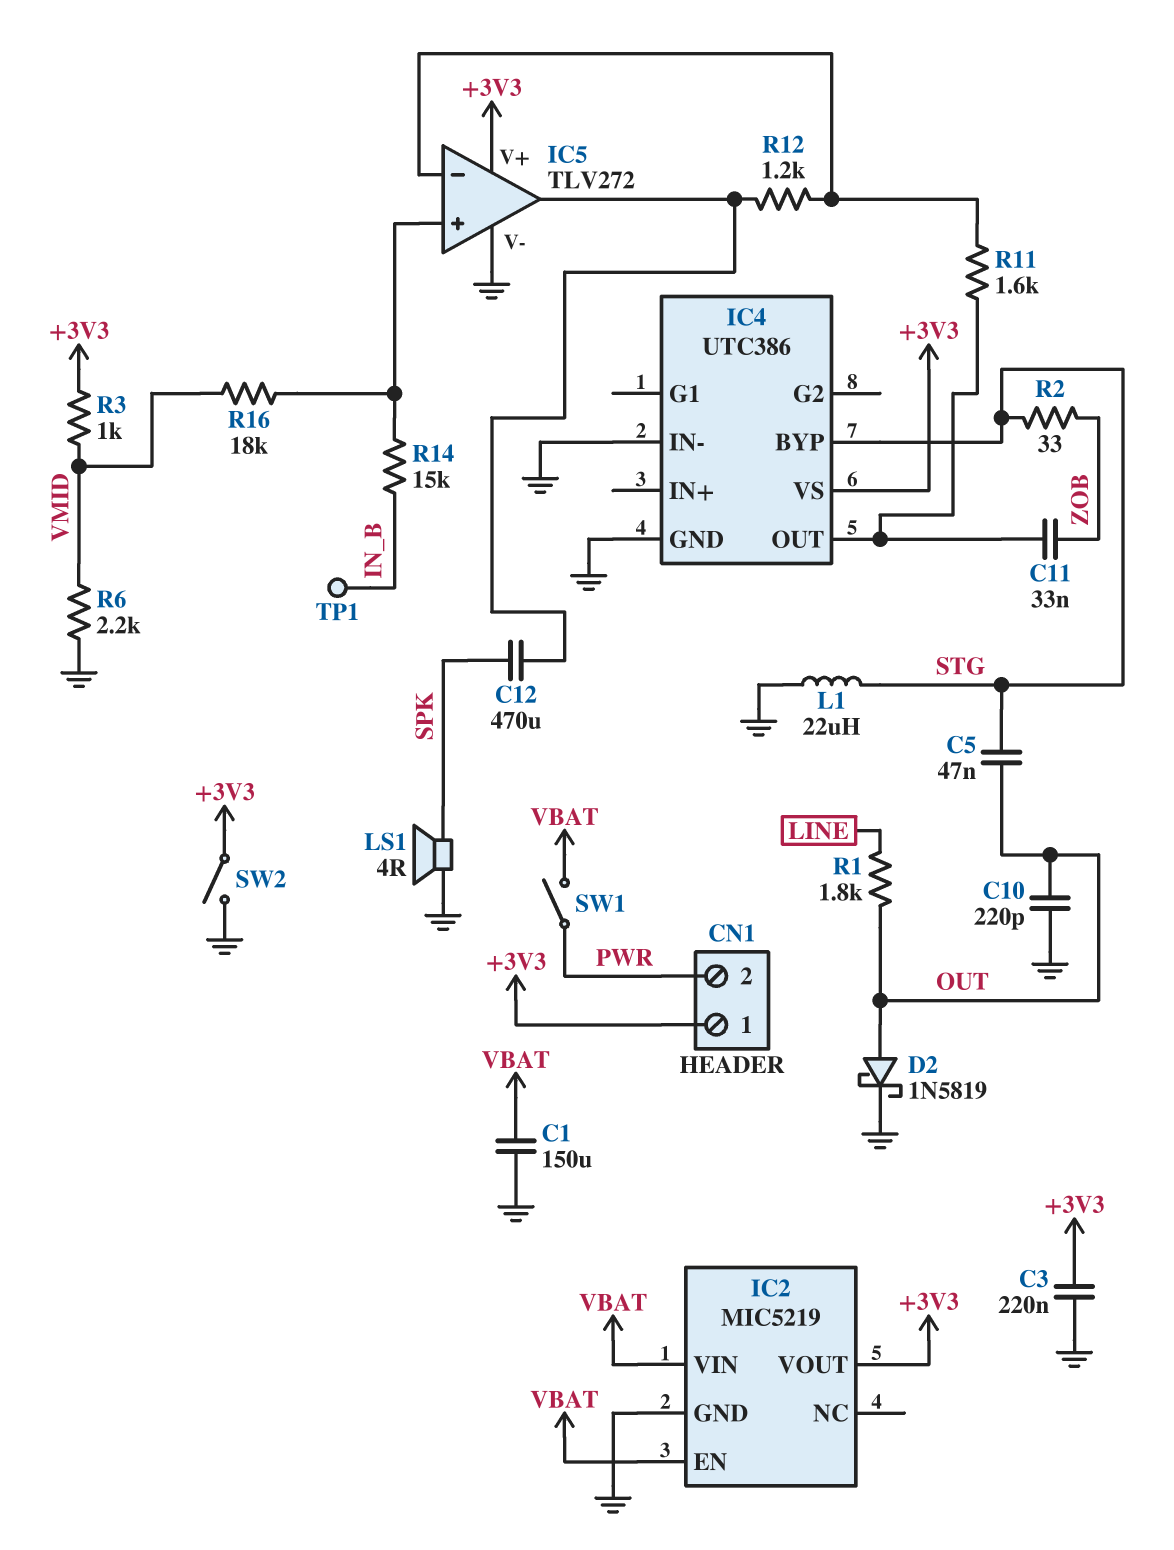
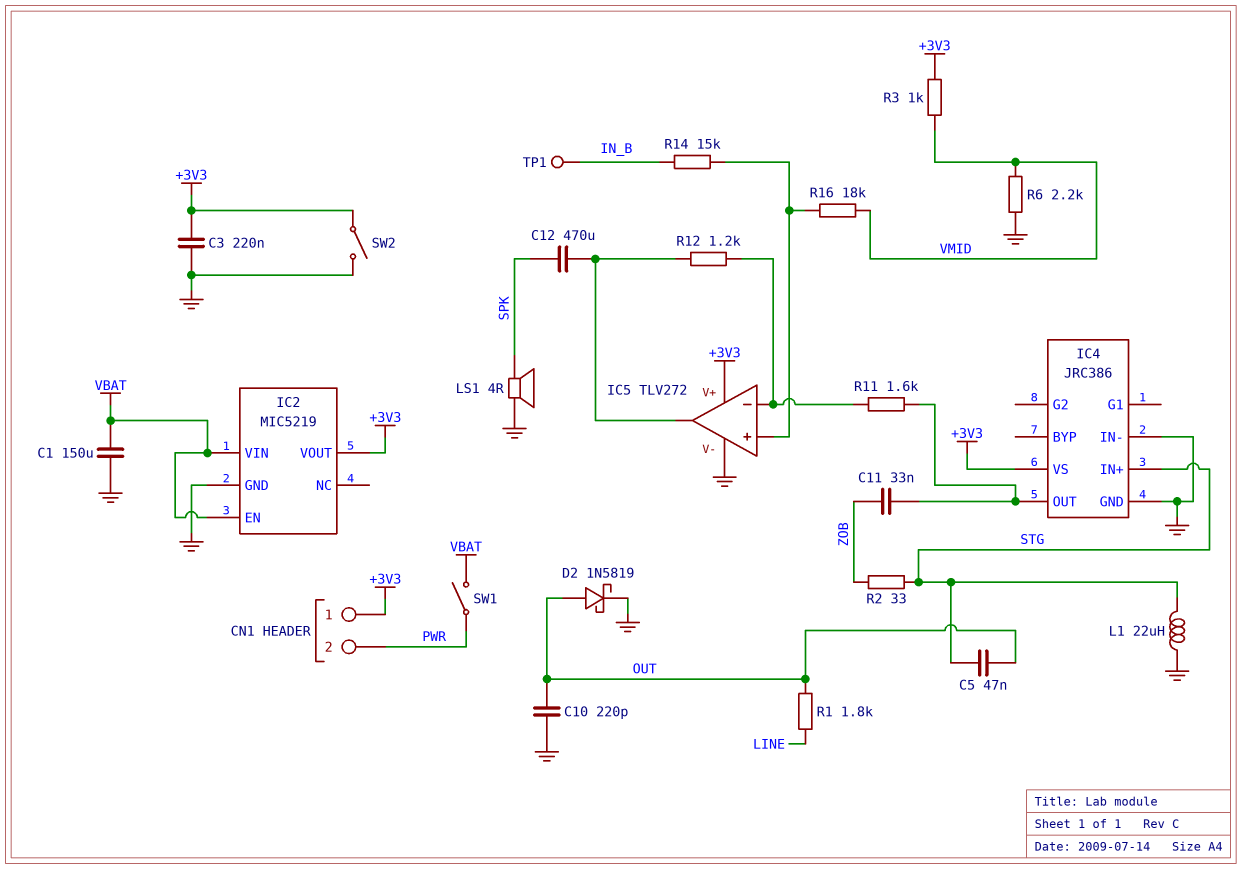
IC4: UTC386 -> JRC386
IC4 pin BYP: STG -> none
IC4 pin IN+: none -> STG

